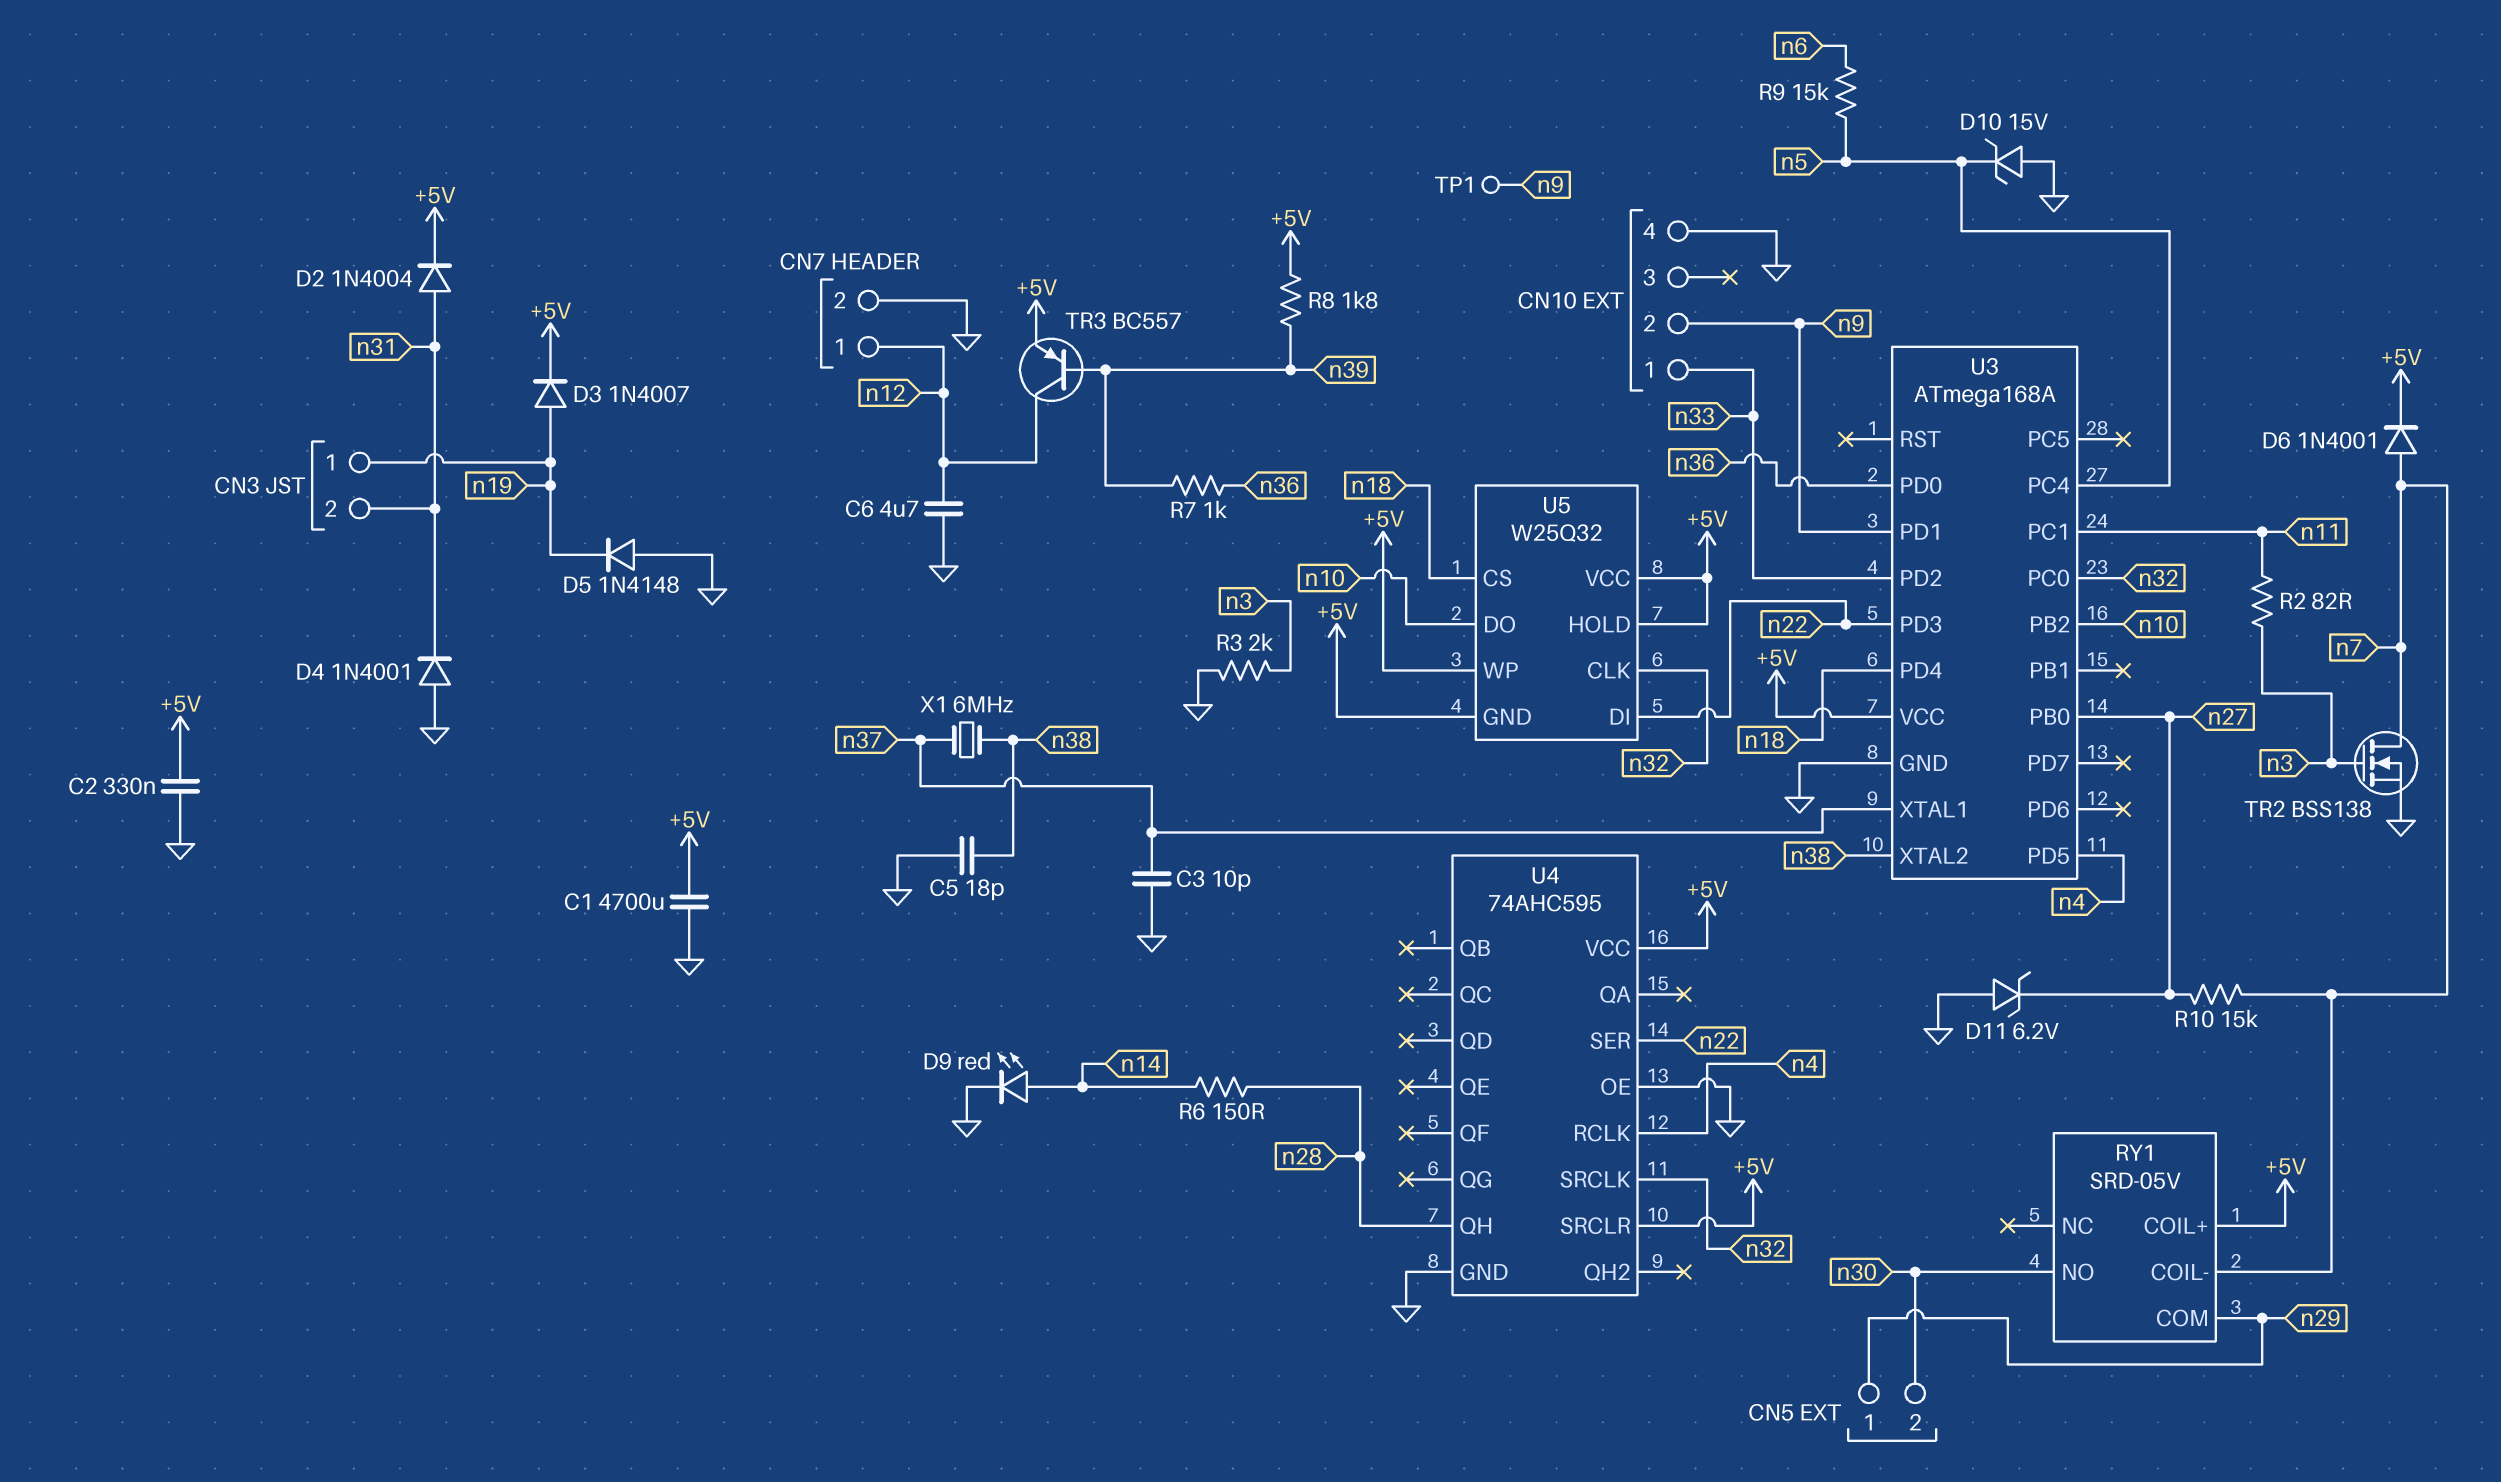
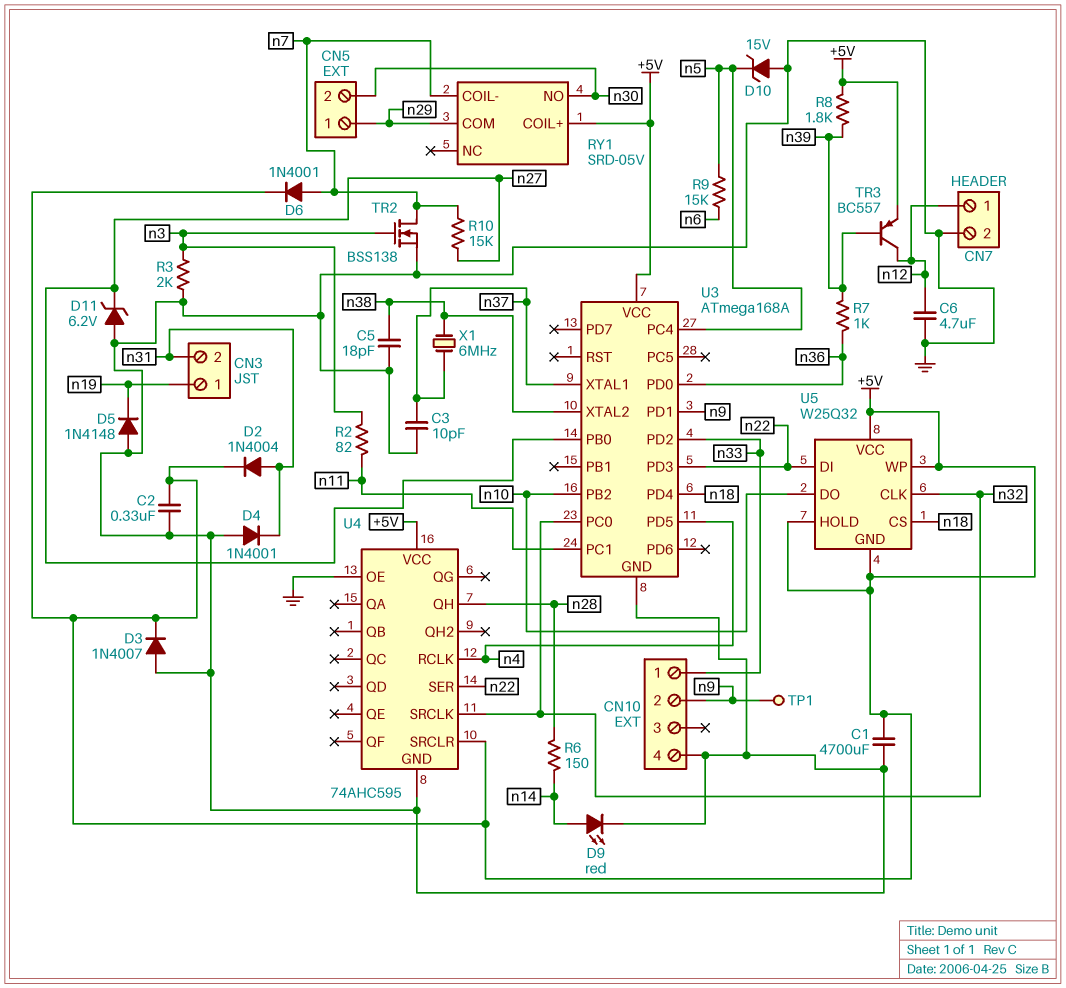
D3: diode 1N4007 (A n19, K +5V) -> diode 1N4007 (A GND, K +5V)

